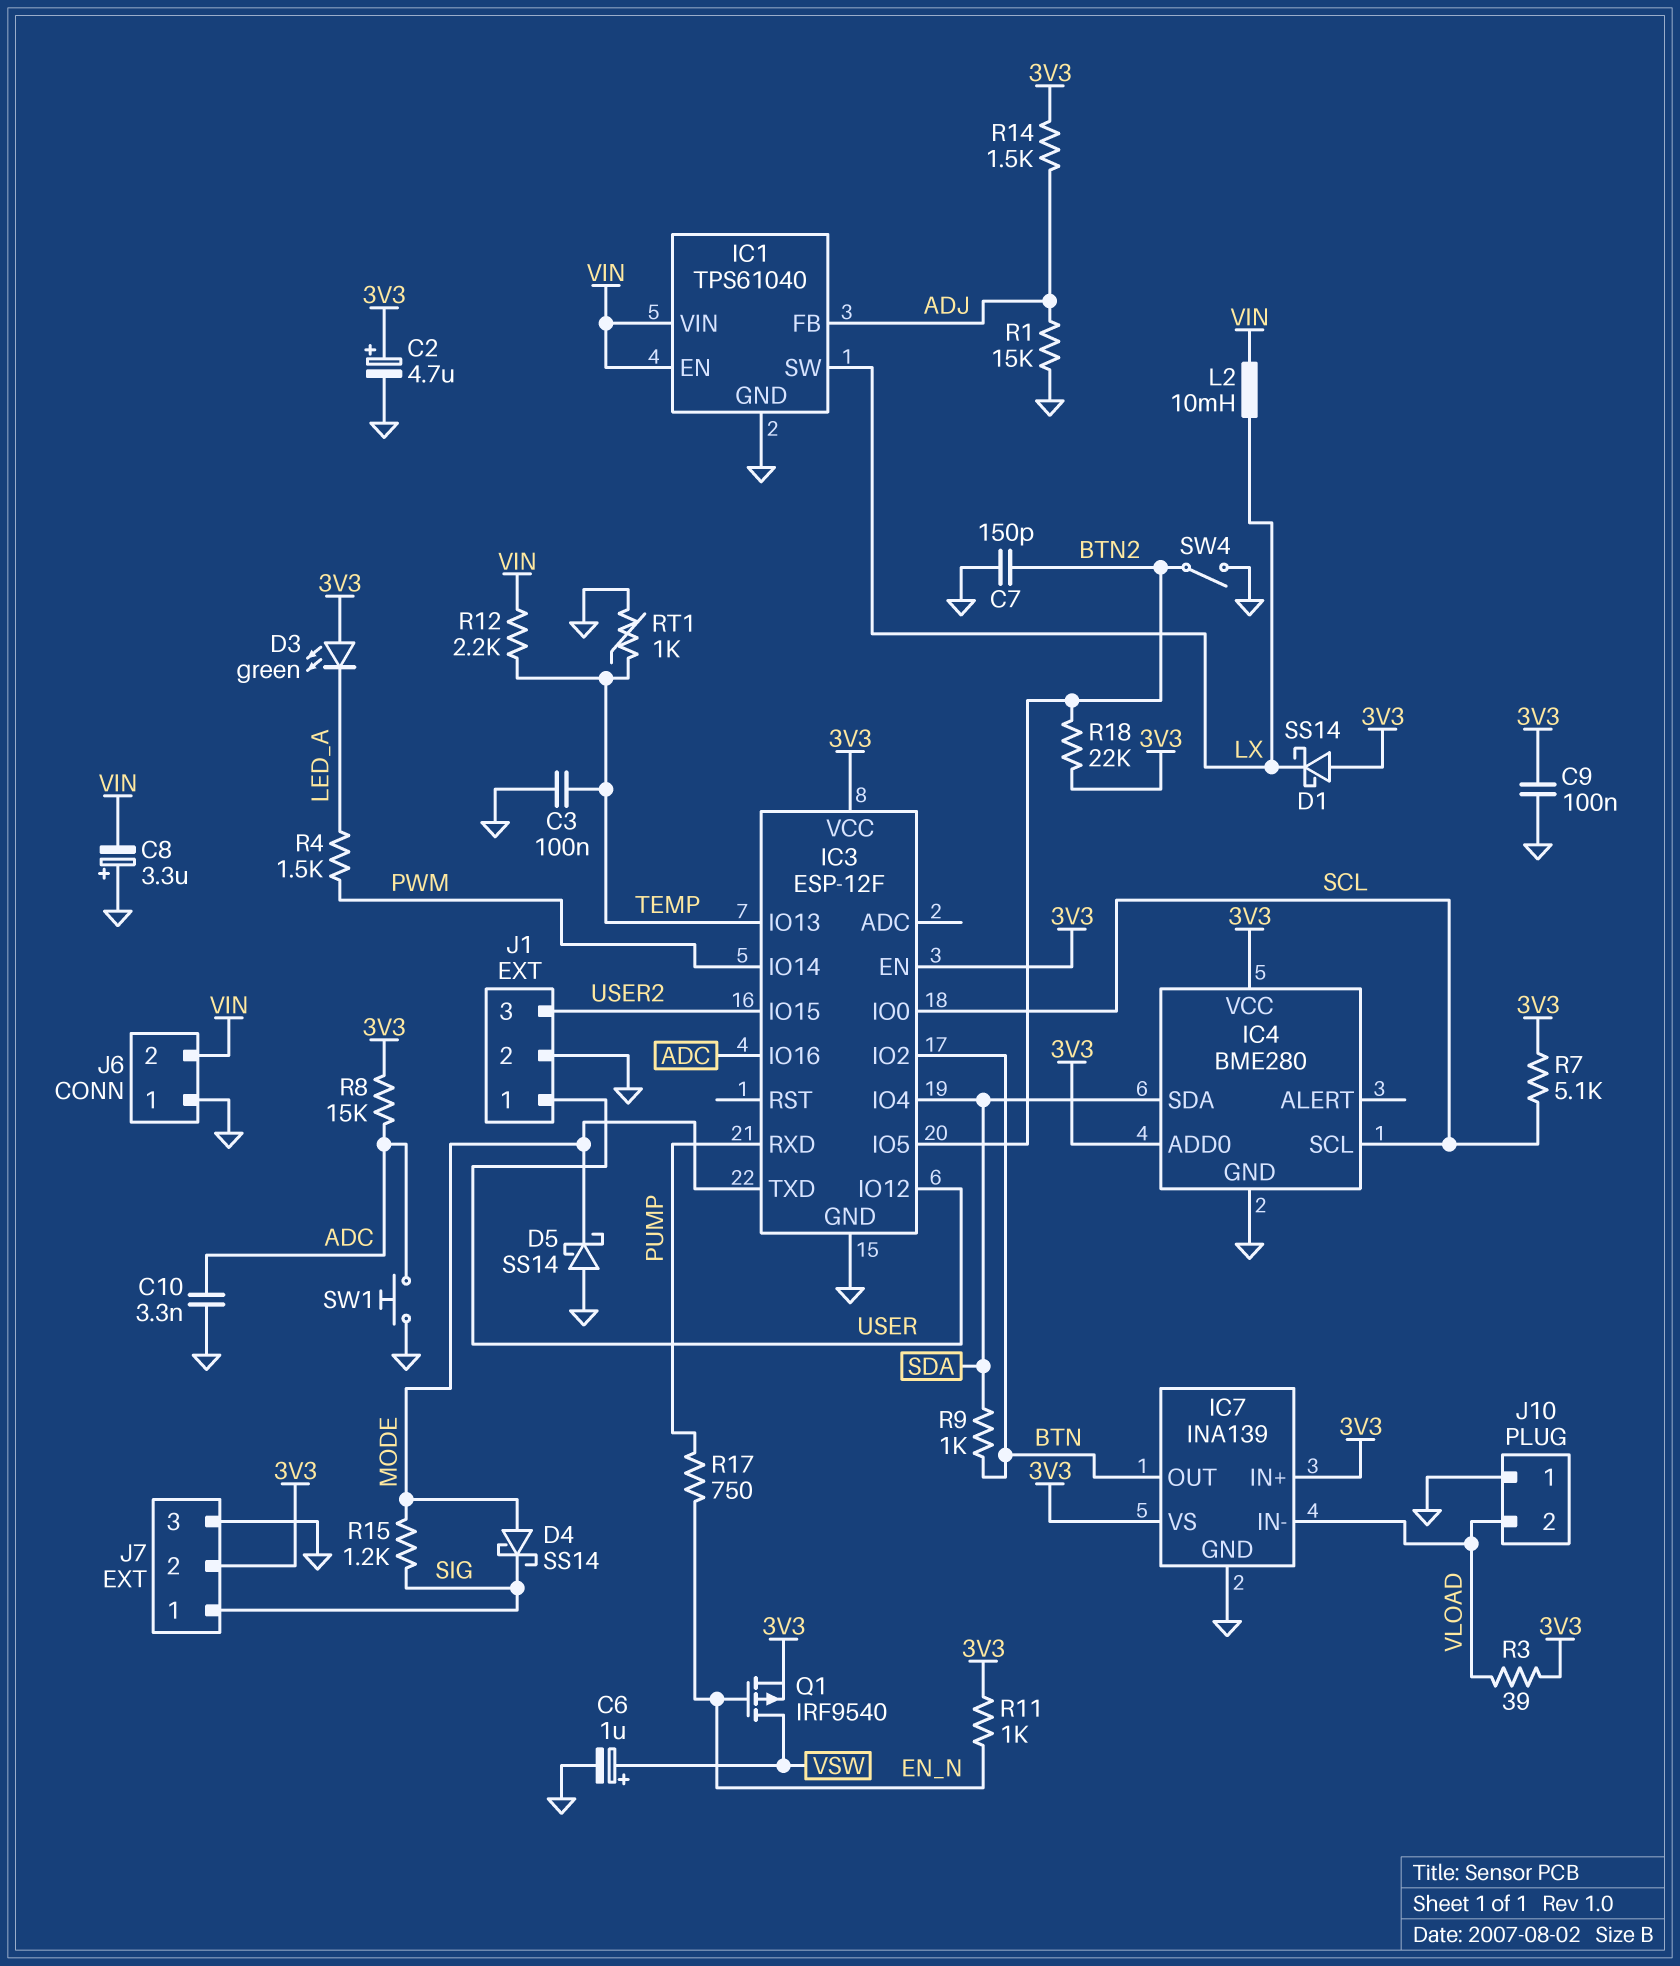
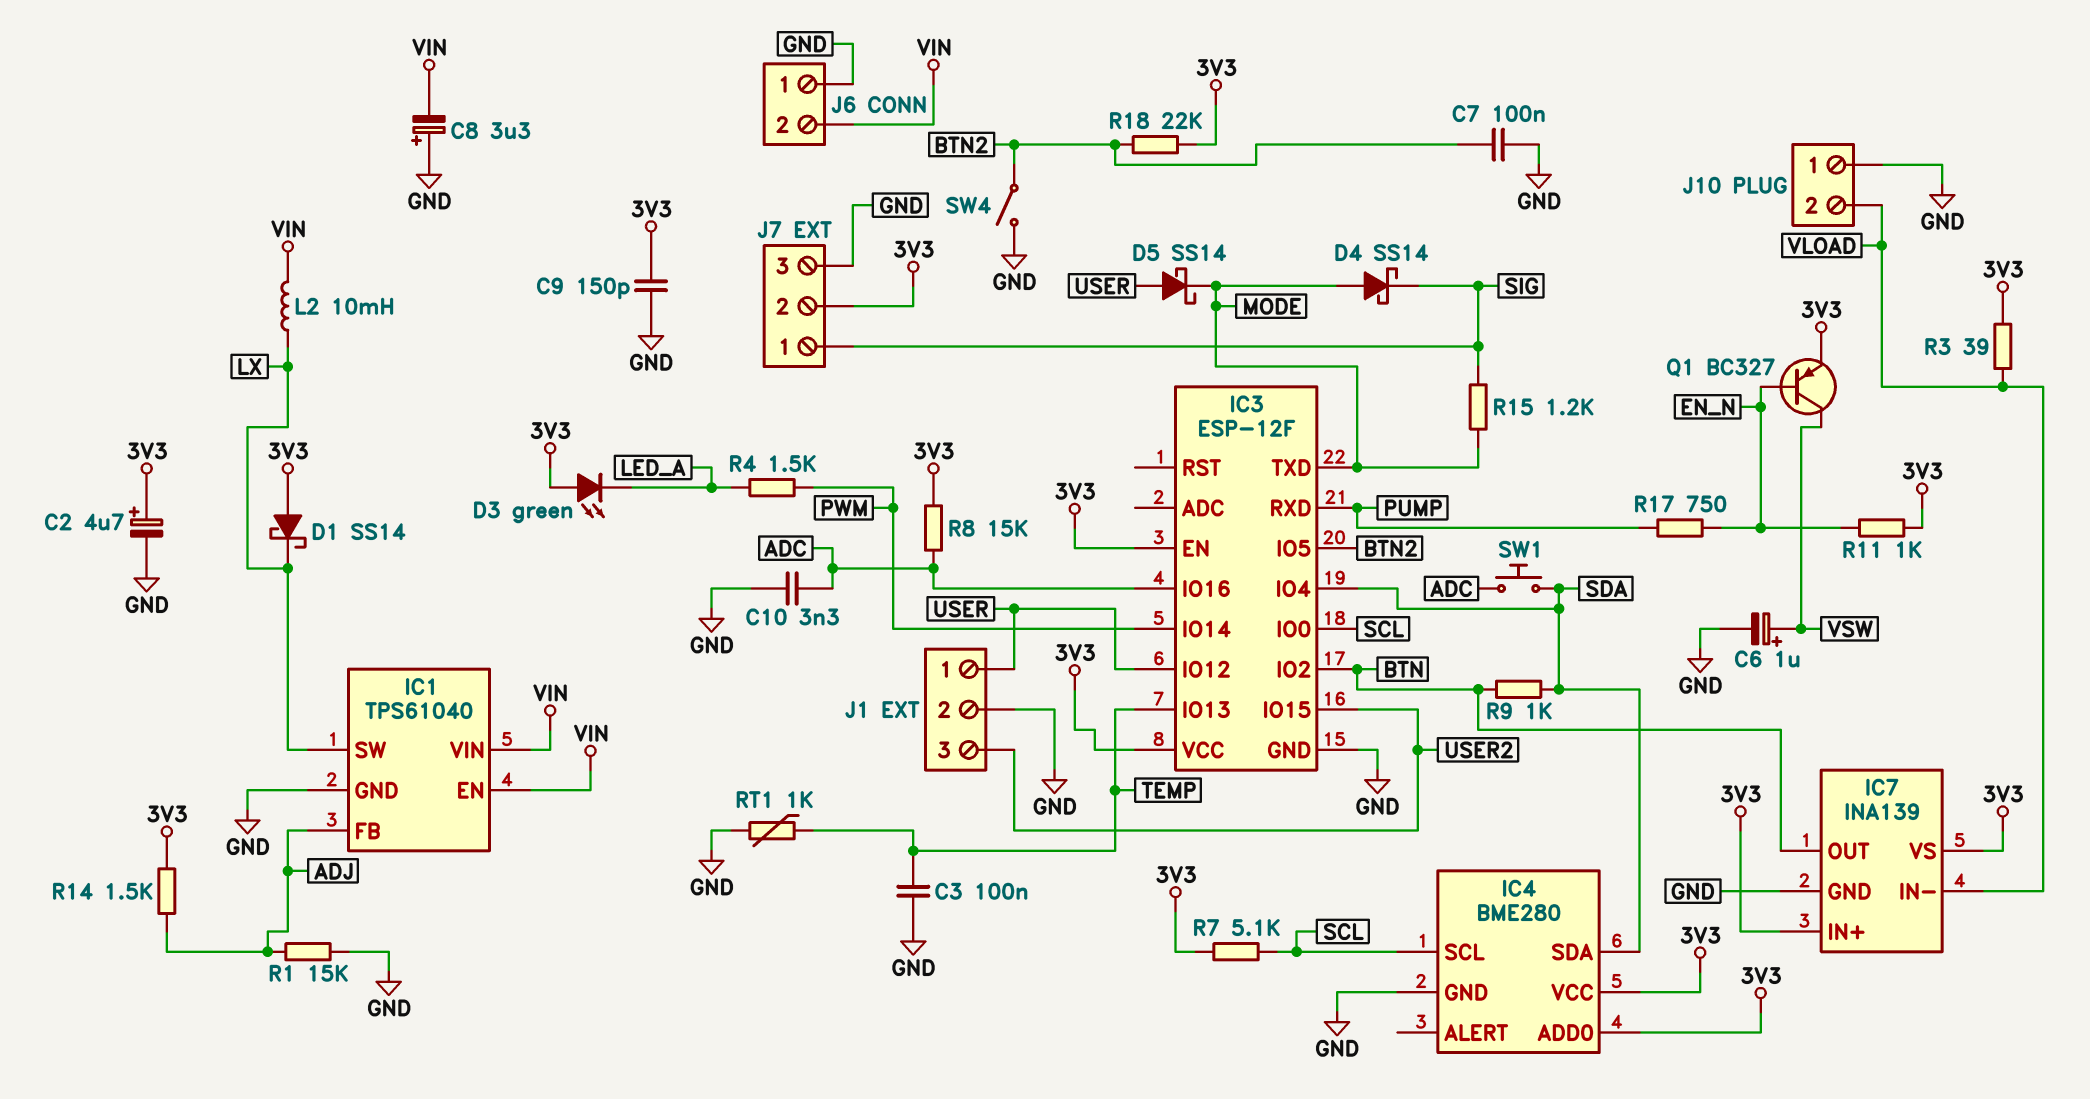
C7: 150pF (BTN2, GND) -> 100nF (BTN2, GND)
C9: 100nF (3V3, GND) -> 150pF (3V3, GND)
D5: schottky SS14 (A GND, K MODE) -> schottky SS14 (A USER, K MODE)
Q1: PMOS IRF9540 (G EN_N, D VSW, S 3V3) -> PNP BC327 (B EN_N, C VSW, E 3V3)
R12: 2.2k (TEMP, VIN) -> none
SW1: button (ADC, GND) -> button (ADC, SDA)

